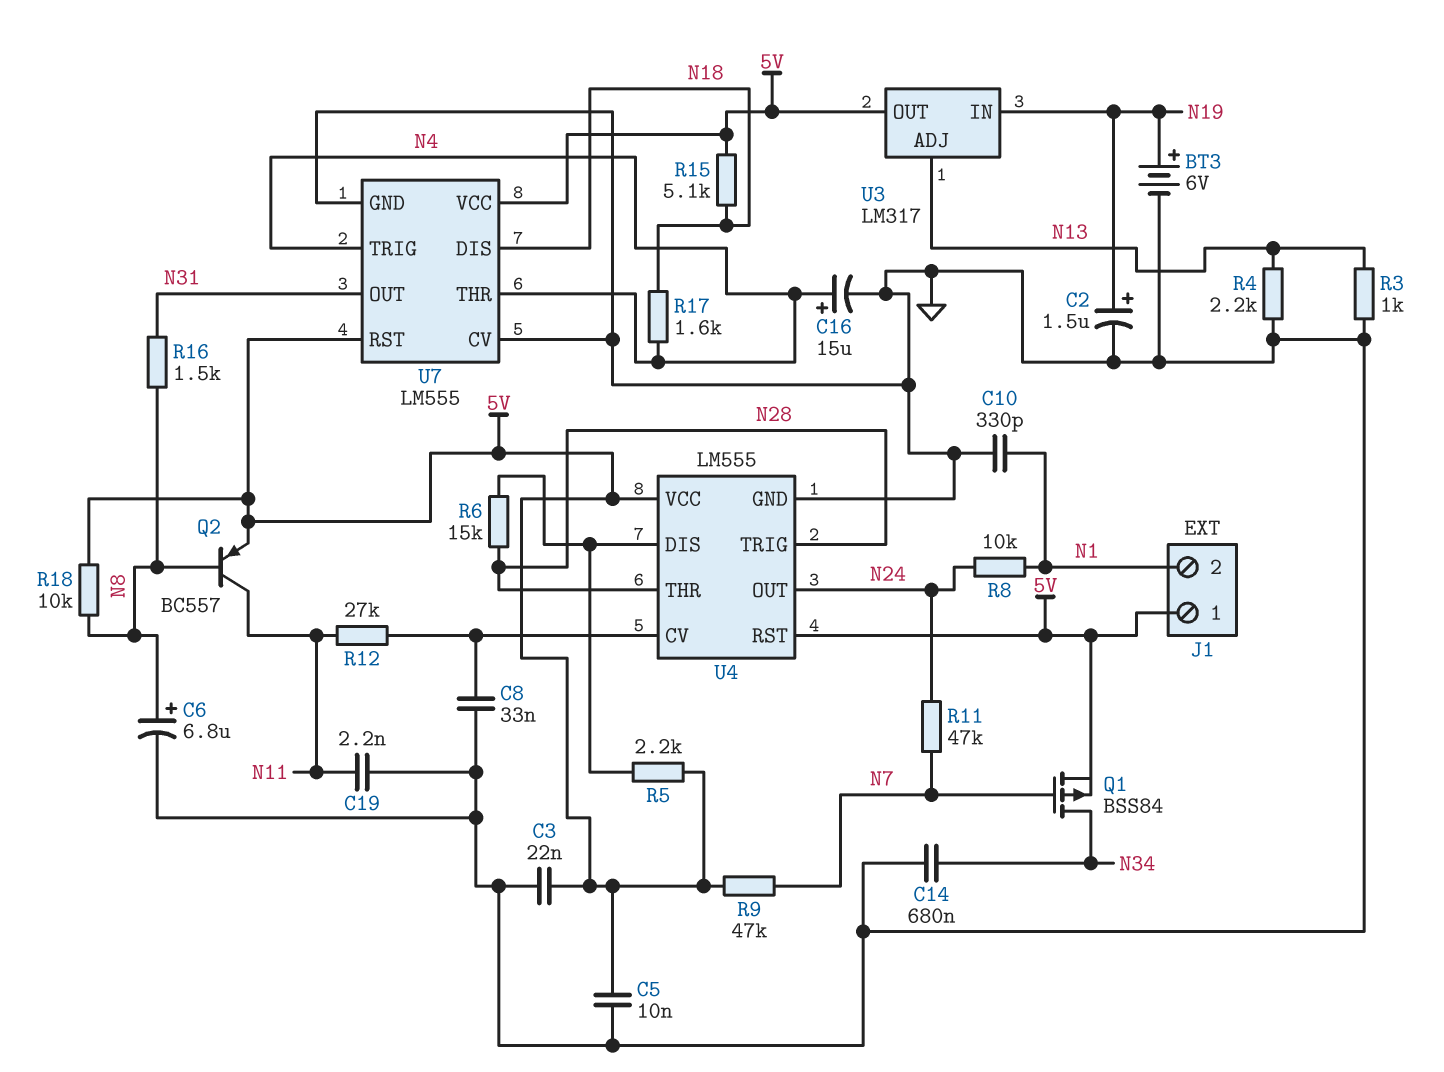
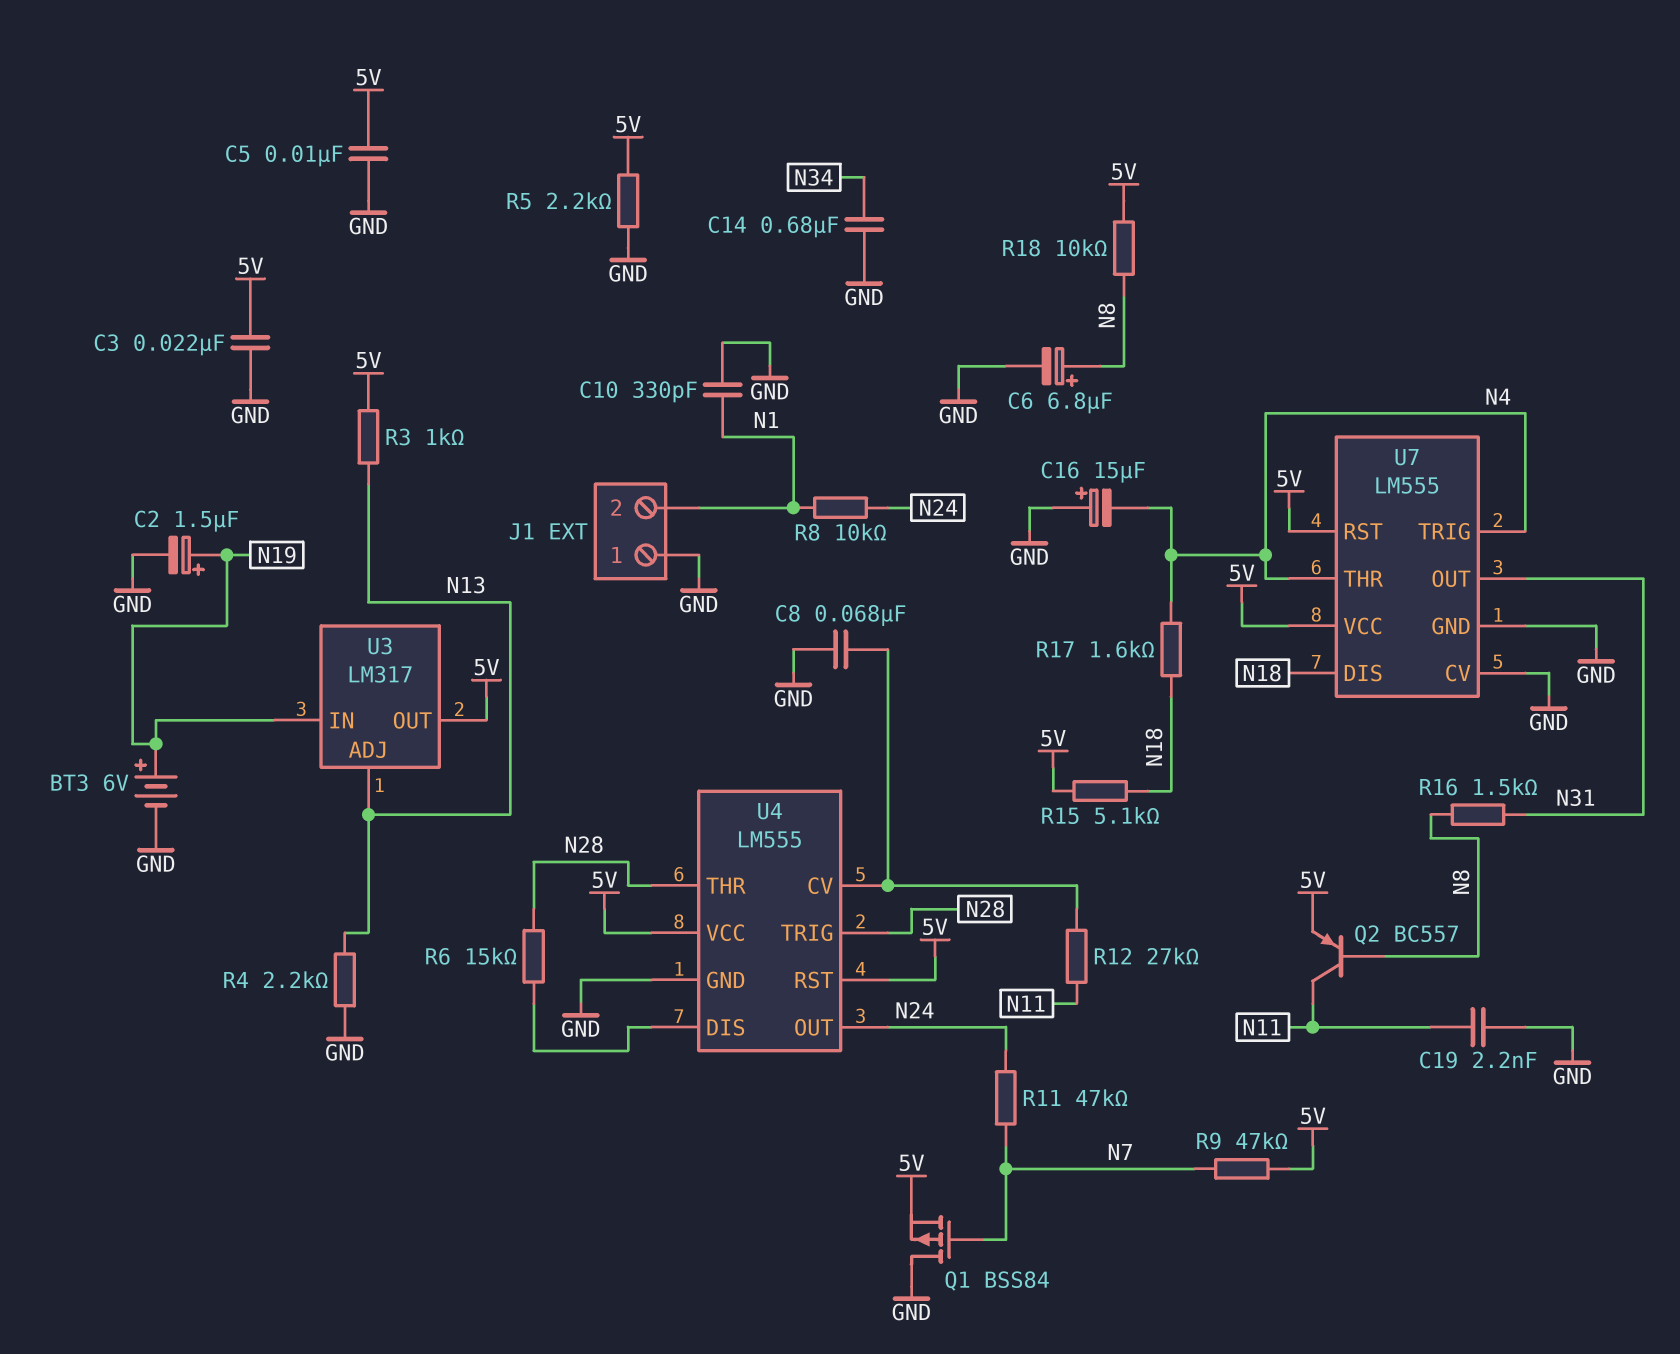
C8: 33nF (GND, U4/CV) -> 68nF (GND, U4/CV)
C16: 15uF (plus N4, minus GND) -> 15uF (plus GND, minus N4)
J1 pin 1: 5V -> GND
Q1: PMOS BSS84 (G N7, D N34, S 5V) -> PMOS BSS84 (G N7, D GND, S 5V)
R3: 1k (GND, N13) -> 1k (5V, N13)
R5: 2.2k (5V, U4/DIS) -> 2.2k (5V, GND)

